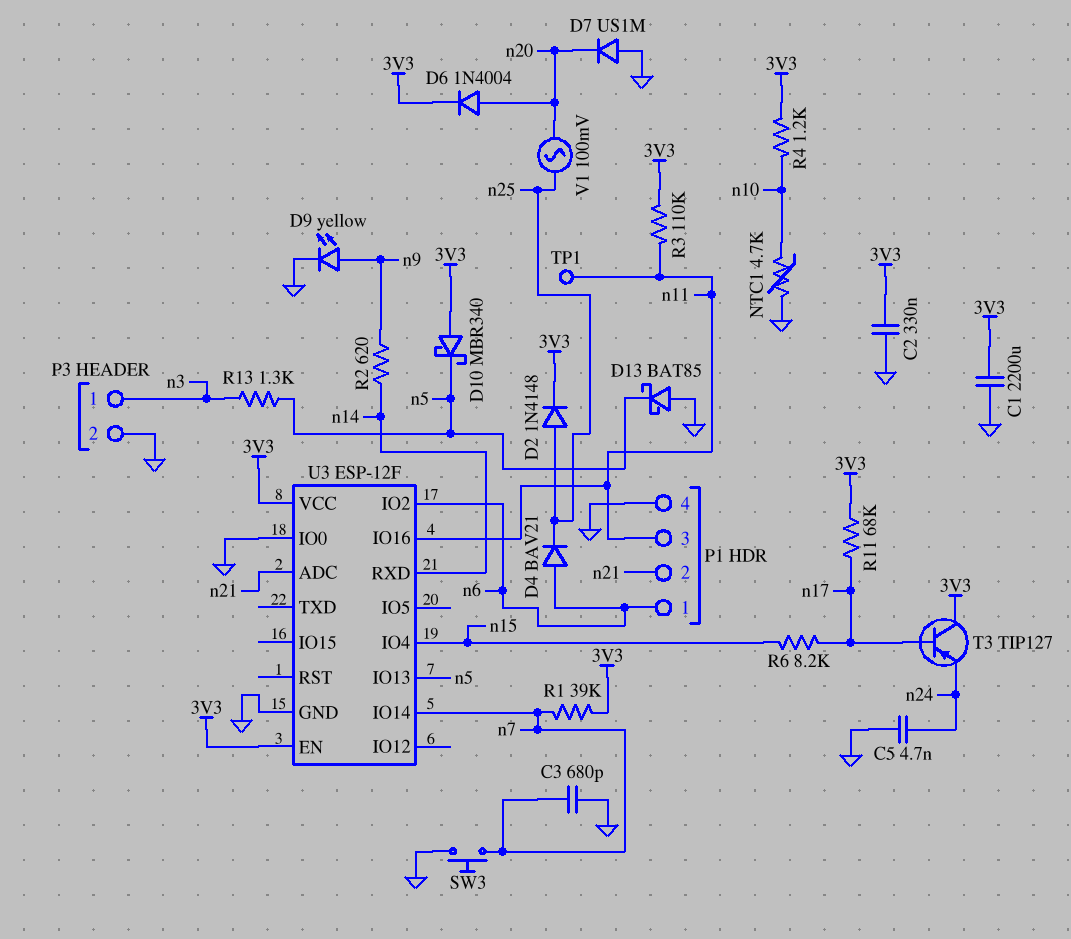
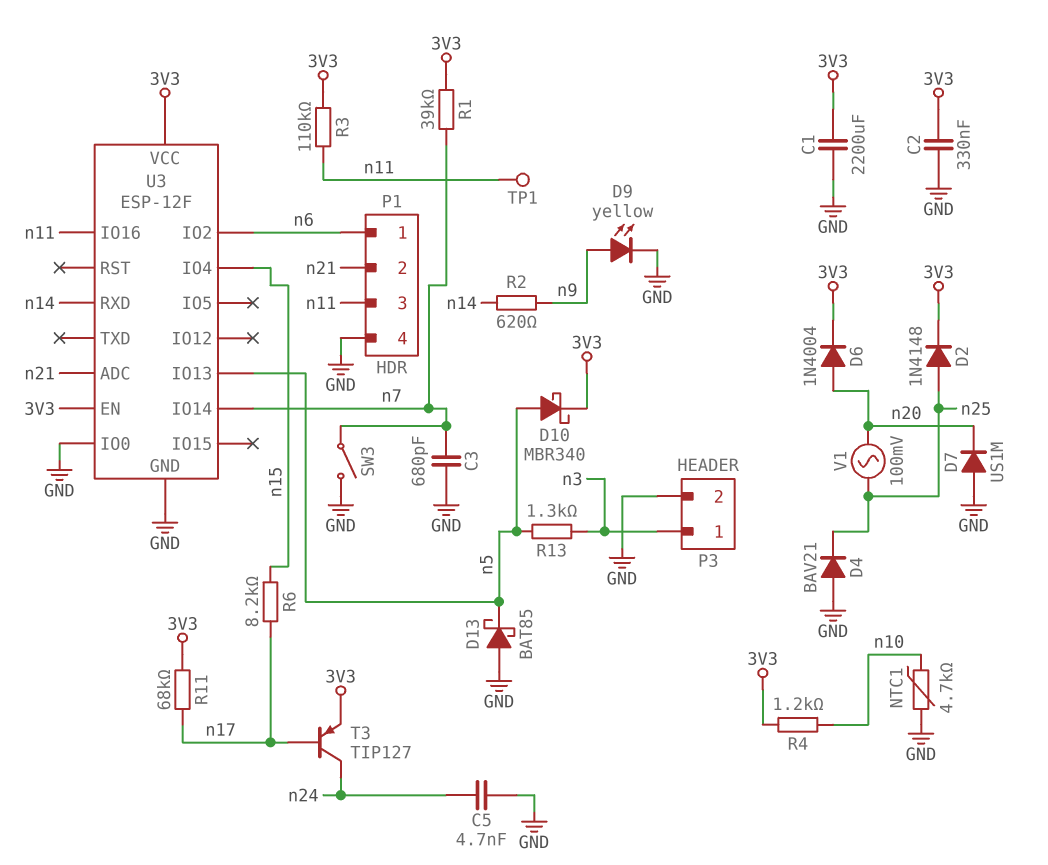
D4: diode BAV21 (A n6, K n25) -> diode BAV21 (A GND, K n25)
D10: schottky MBR340 (A 3V3, K n5) -> schottky MBR340 (A n5, K 3V3)
SW3: button (GND, n7) -> switch (GND, n7)
T3: PNP TIP127 (B n17, C 3V3, E n24) -> PNP TIP127 (B n17, C n24, E 3V3)

